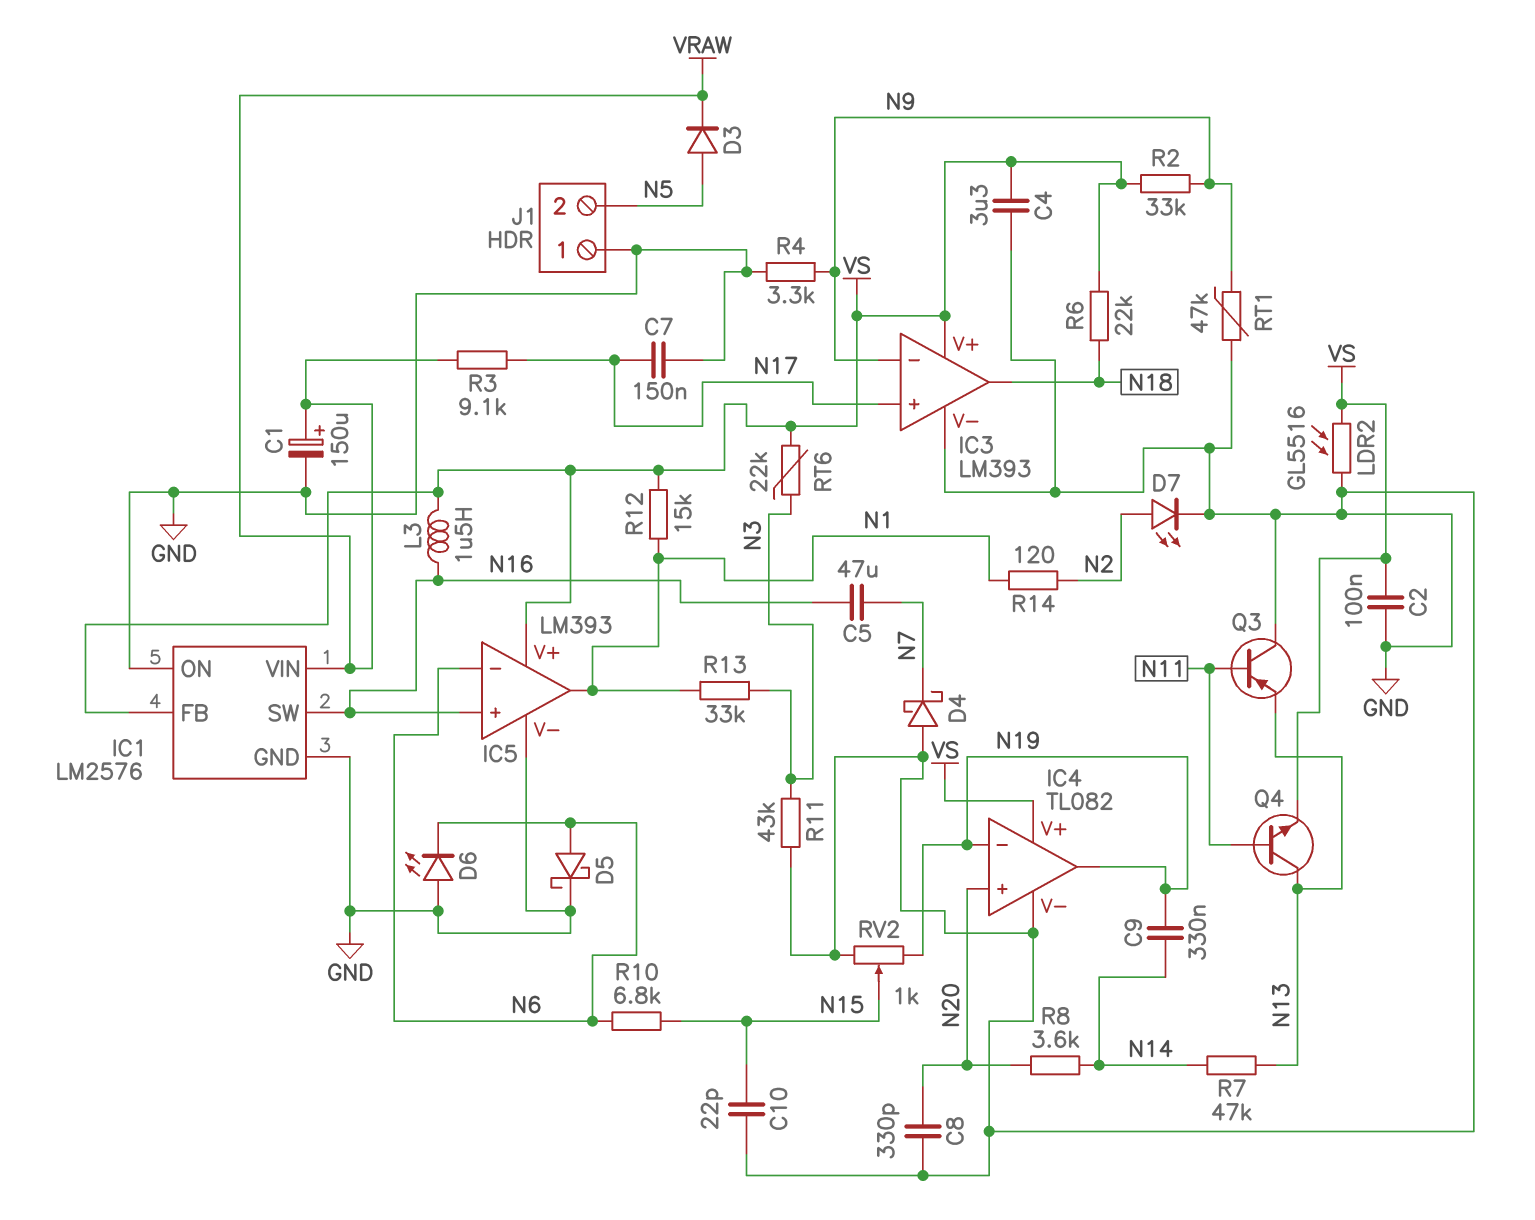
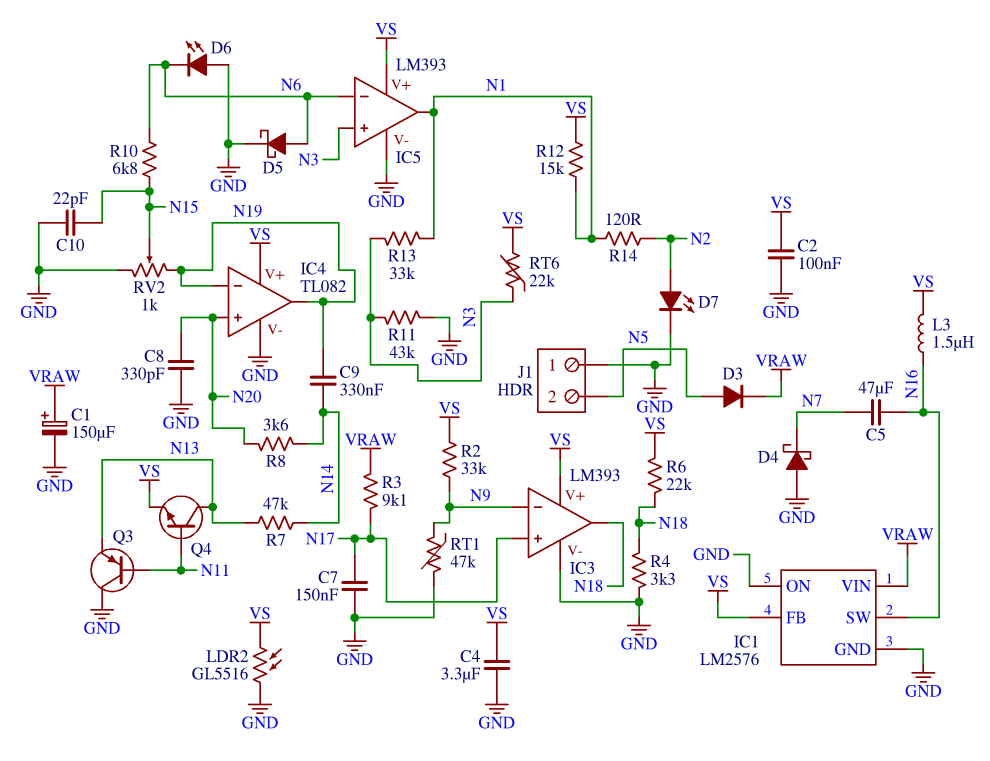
IC5 pin in+: N16 -> N3
R4: 3.3k (GND, N9) -> 3.3k (GND, N18)

